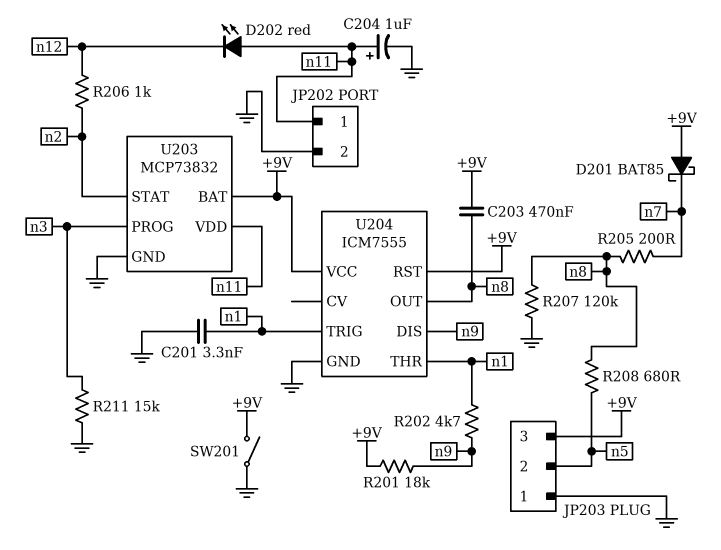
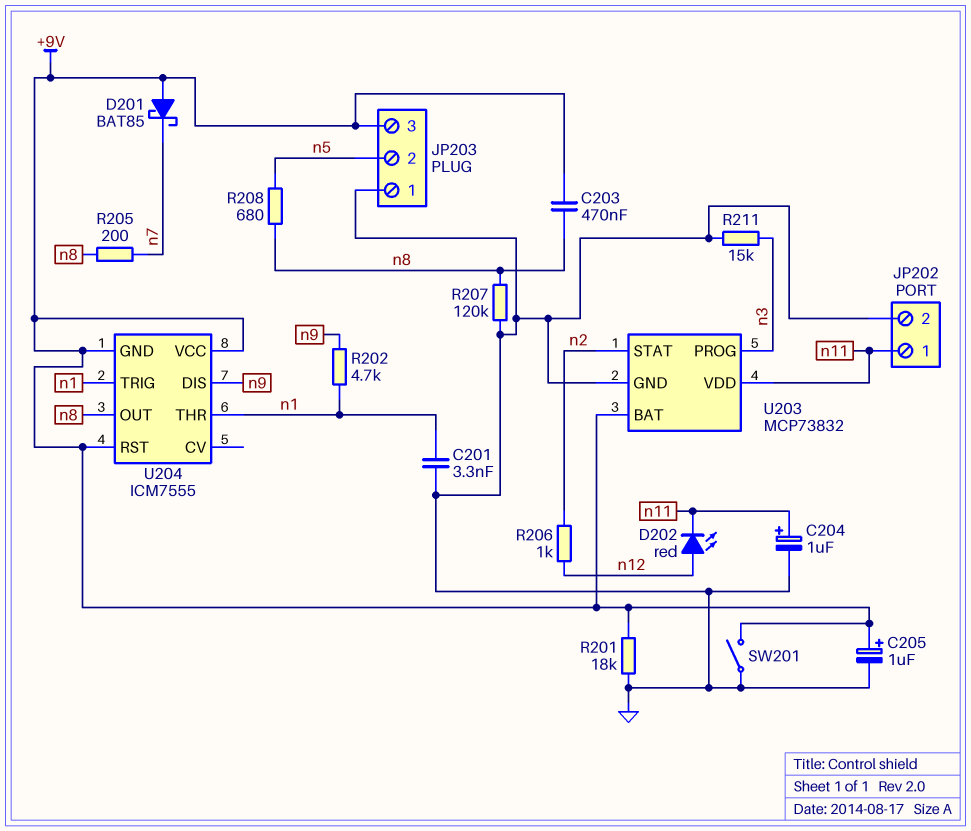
C205: none -> 1uF (plus +9V, minus GND)
D202: LED red (A n11, K n12) -> LED red (A n12, K n11)
R201: 18k (+9V, n9) -> 18k (+9V, GND)
U204 pin GND: GND -> +9V

